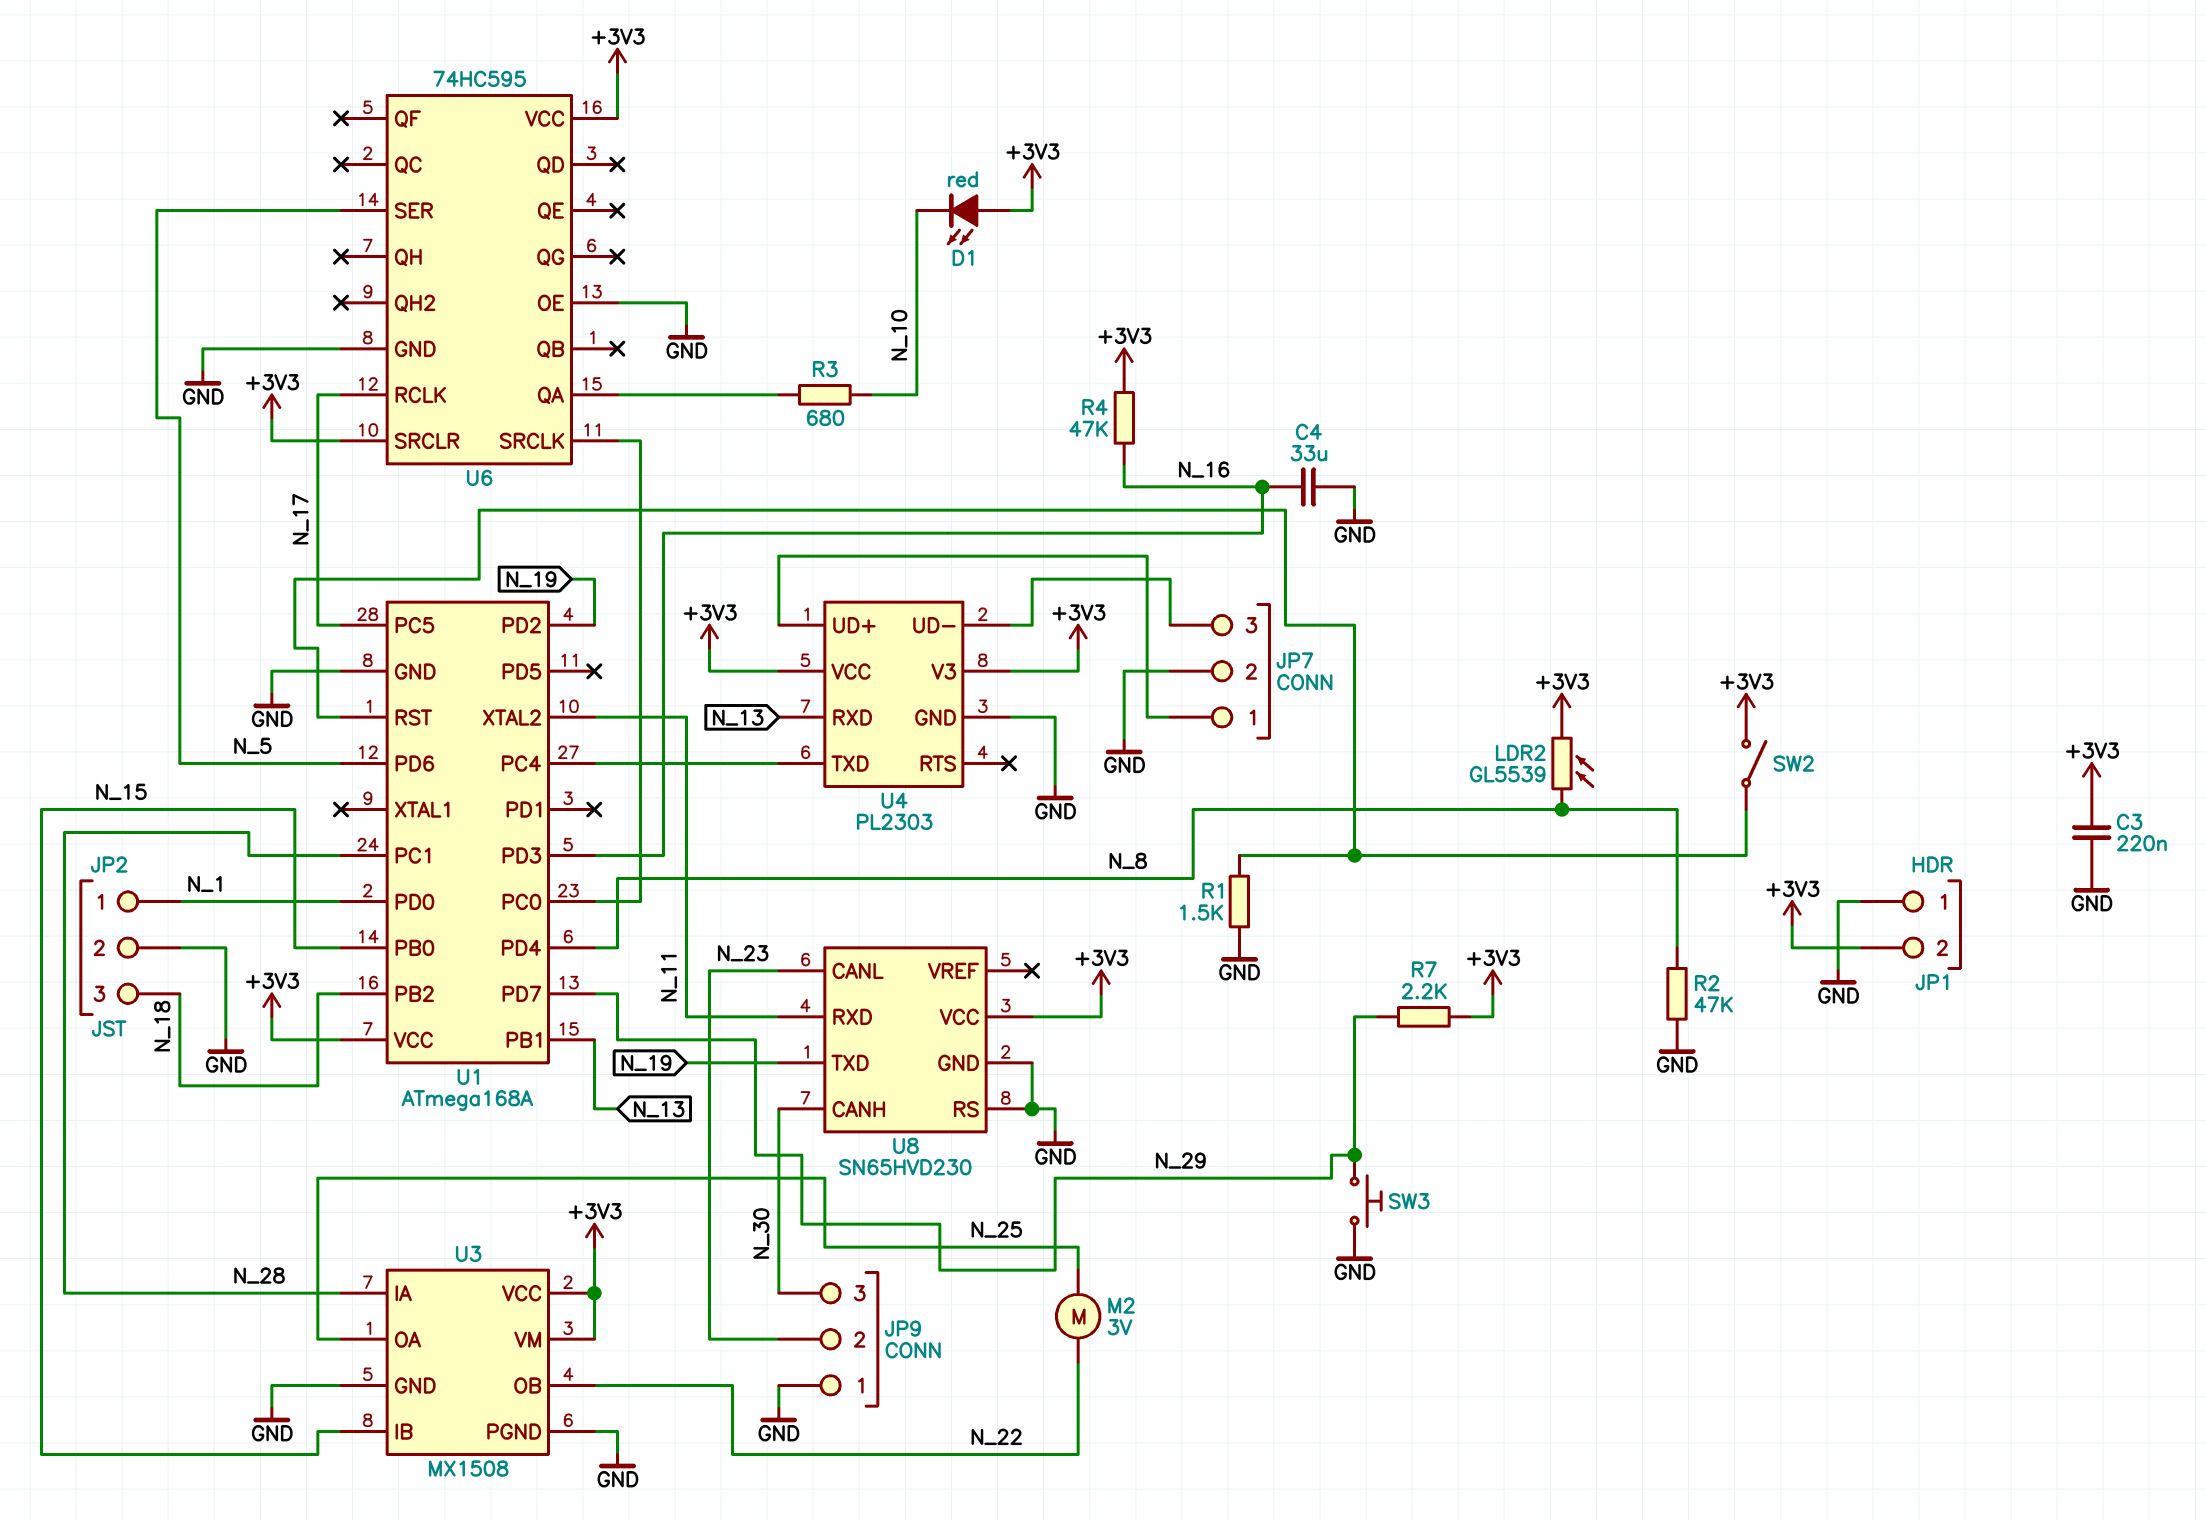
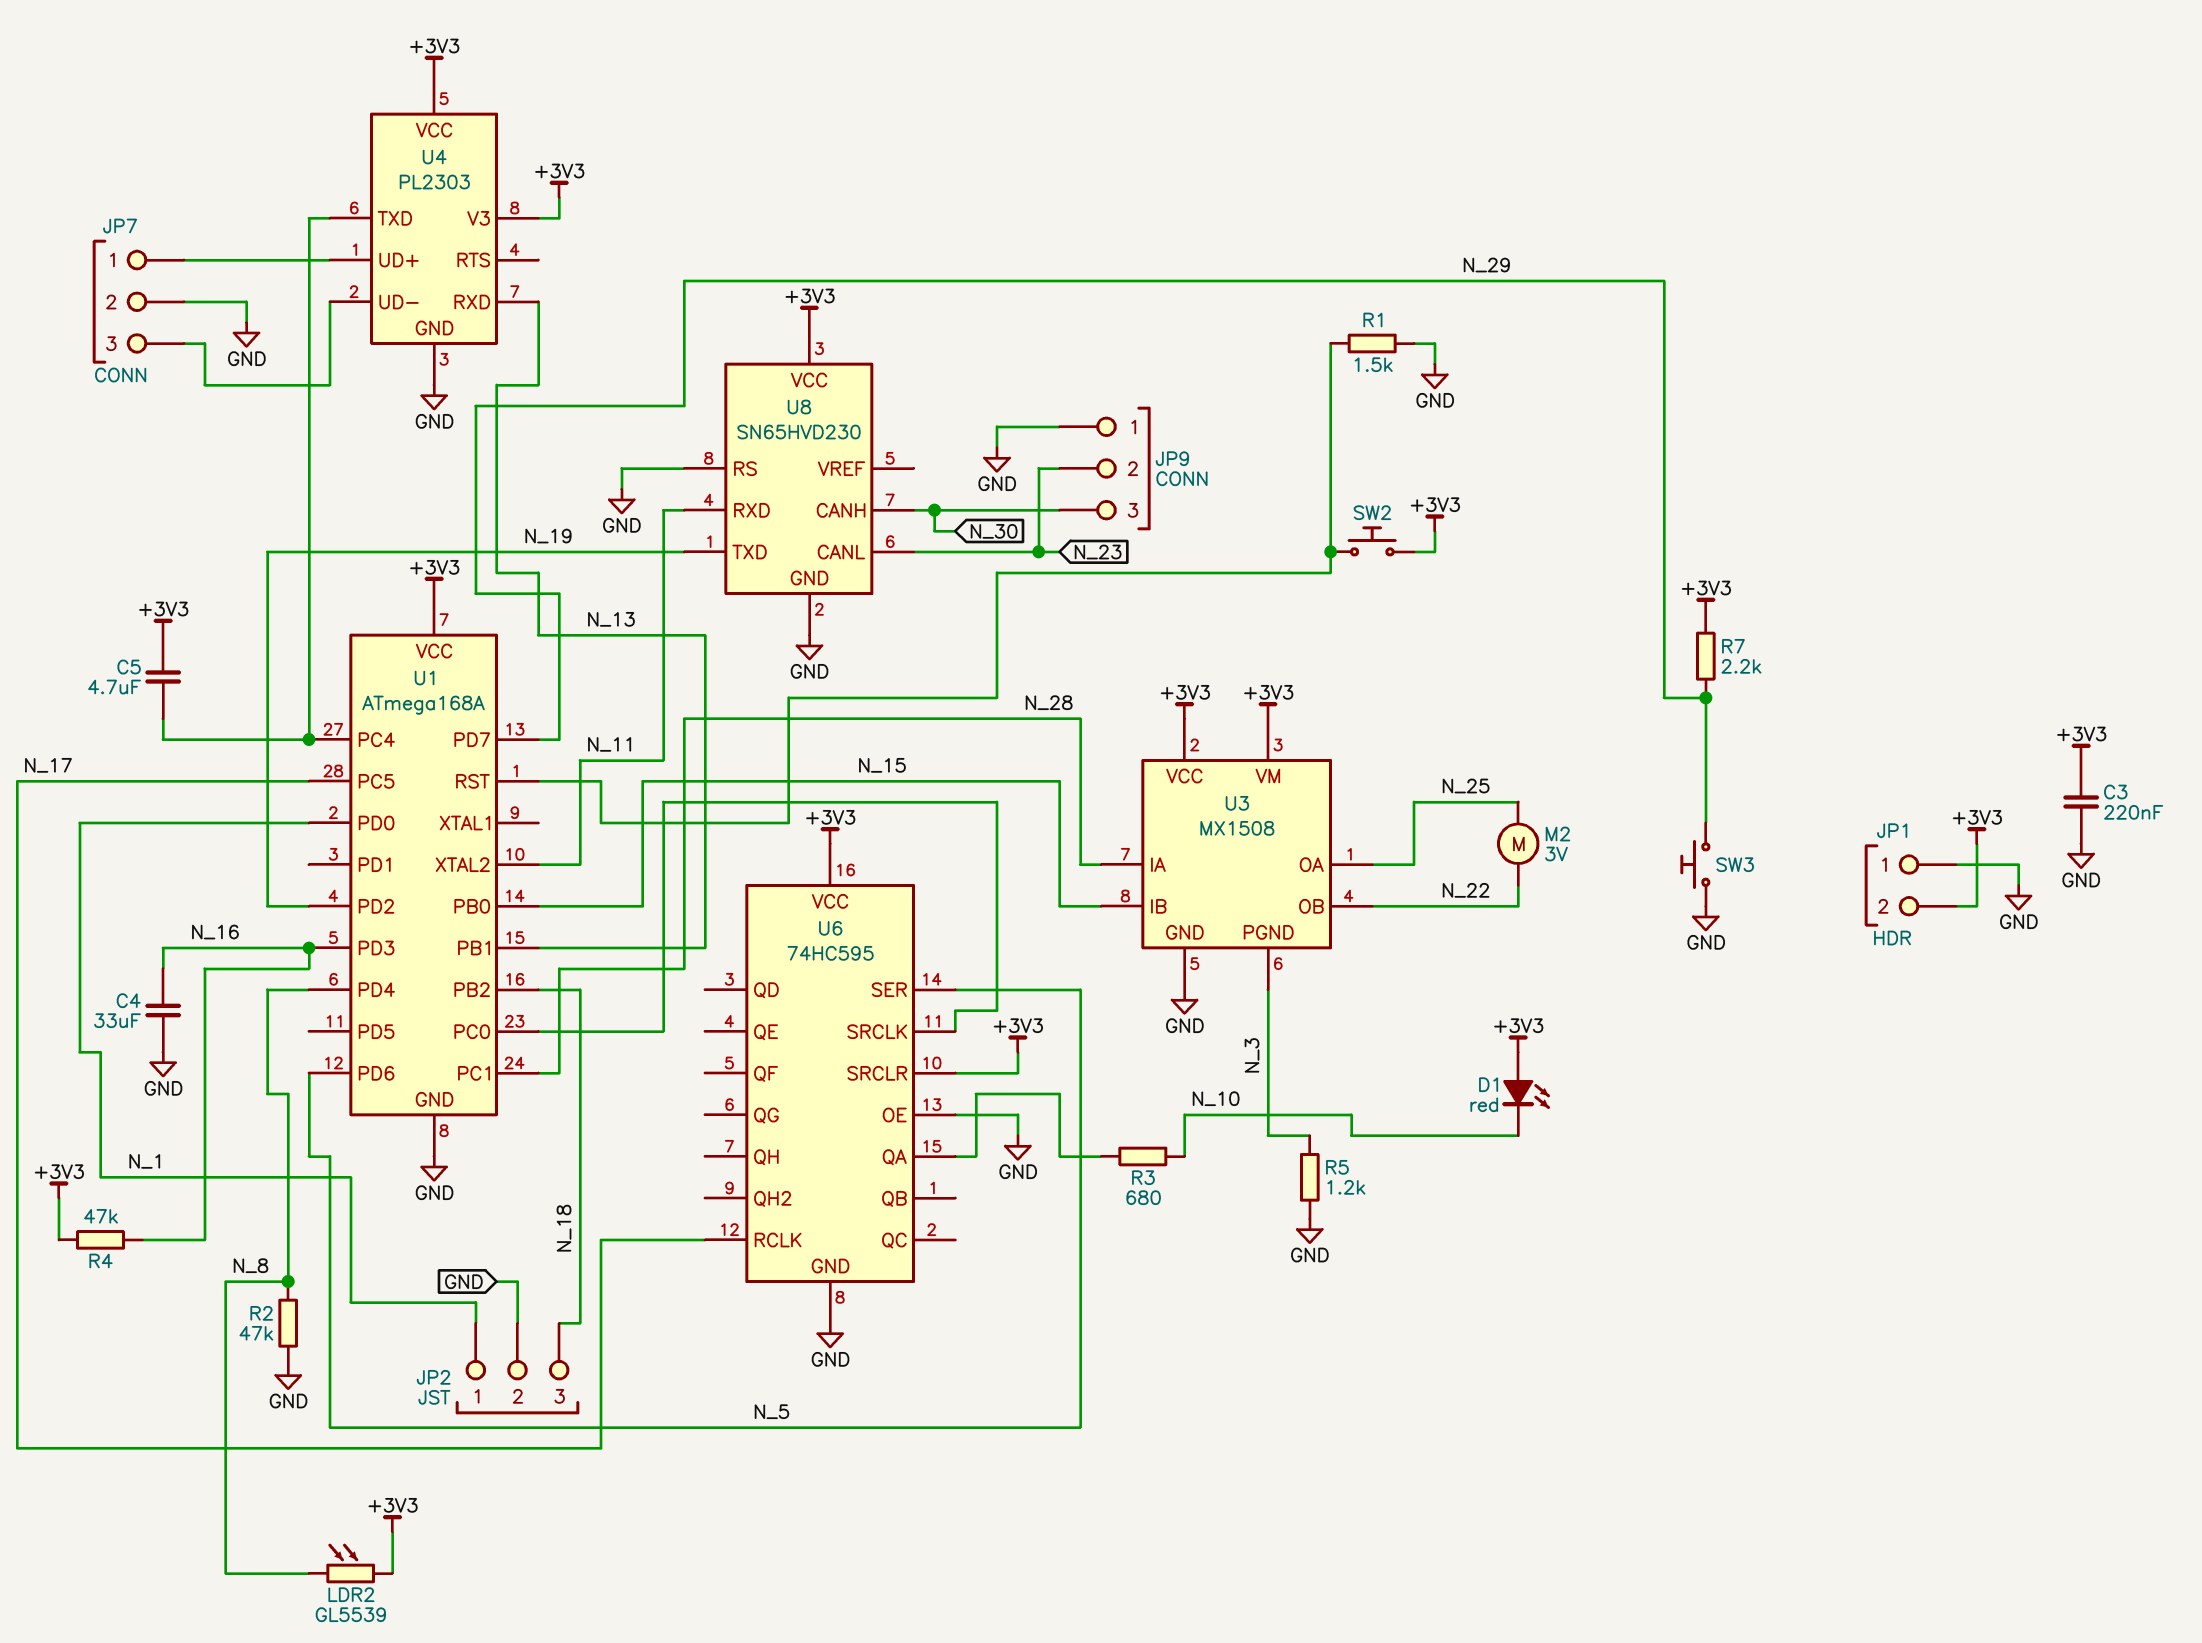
C5: none -> 4.7uF (+3V3, U1/PC4)
R5: none -> 1.2k (GND, N_3)
SW2: switch (+3V3, U1/RST) -> button (+3V3, U1/RST)
U3 pin PGND: GND -> N_3

